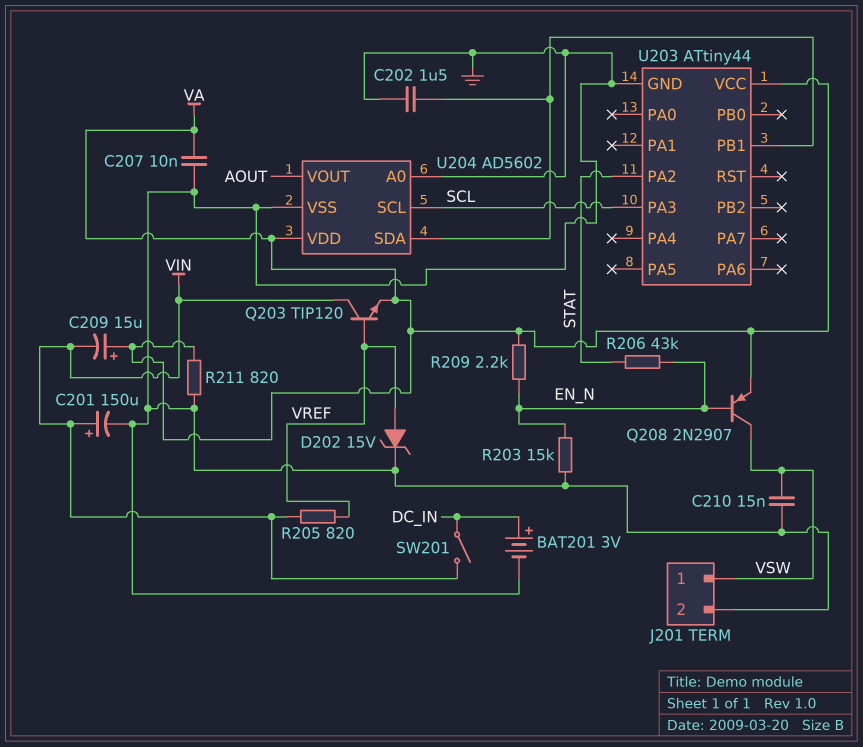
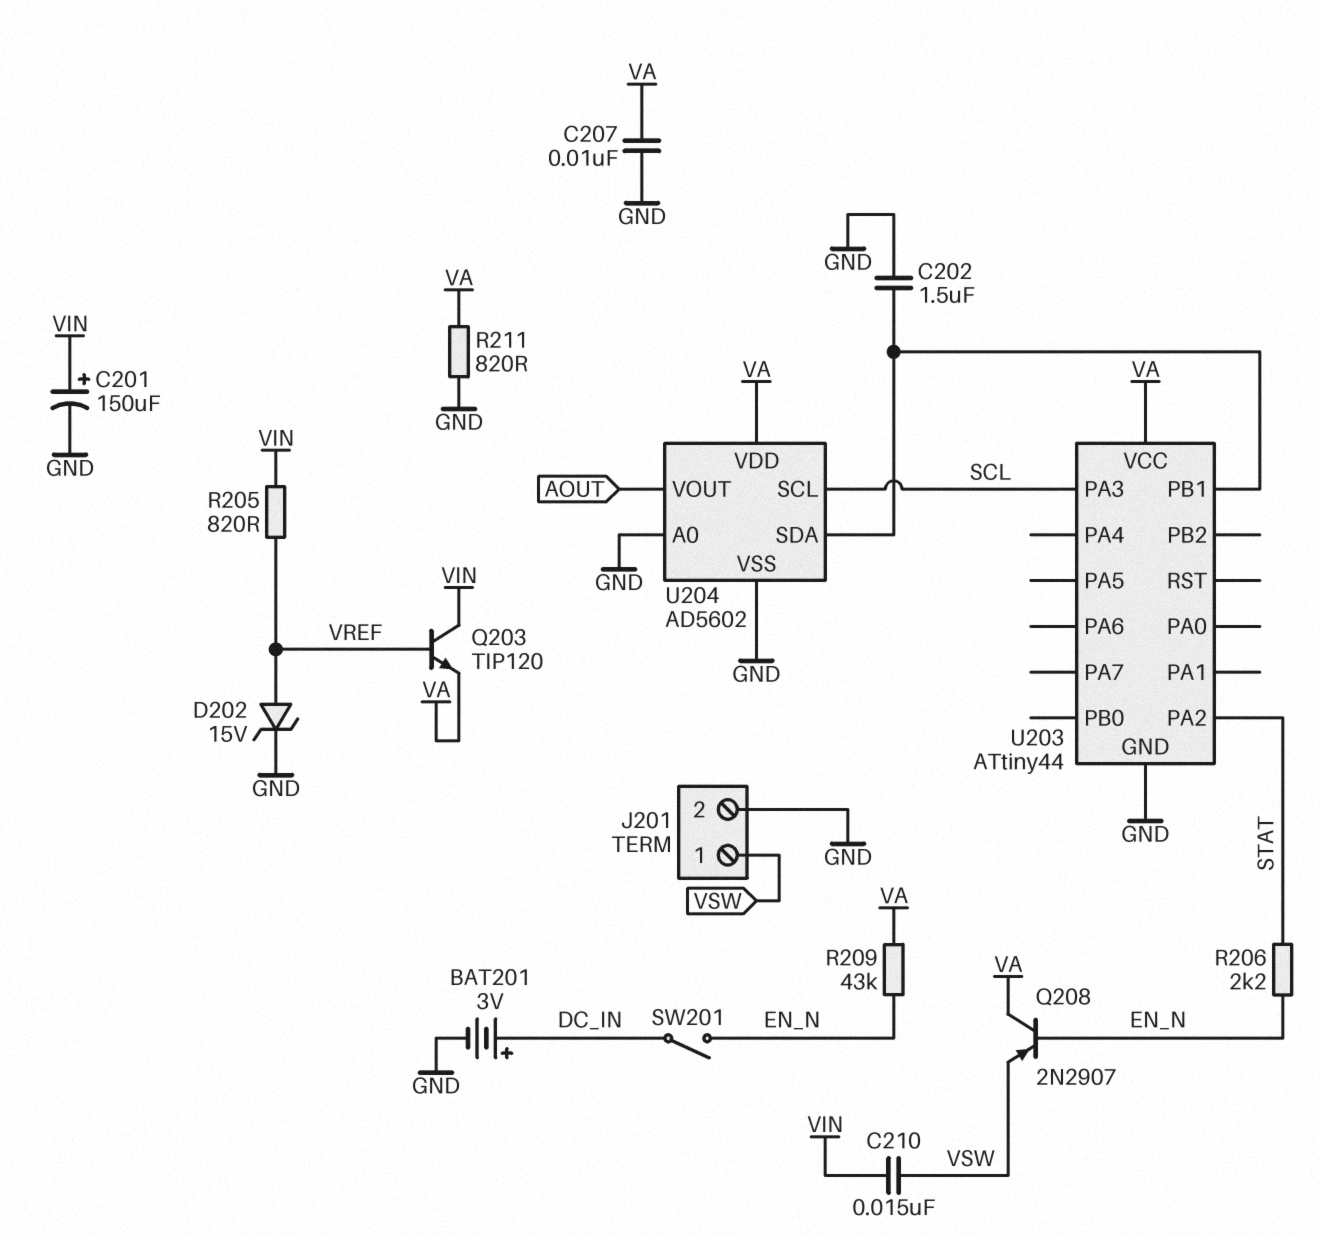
C209: 15uF (plus VA, minus VIN) -> none
C210: 15nF (GND, VSW) -> 15nF (VIN, VSW)
Q208: PNP 2N2907 (B EN_N, C VSW, E VA) -> PNP 2N2907 (B EN_N, C VA, E VSW)
R203: 15k (EN_N, GND) -> none
R206: 43k (EN_N, STAT) -> 2.2k (EN_N, STAT)
R209: 2.2k (EN_N, VA) -> 43k (EN_N, VA)
SW201: switch (DC_IN, VIN) -> switch (DC_IN, EN_N)

